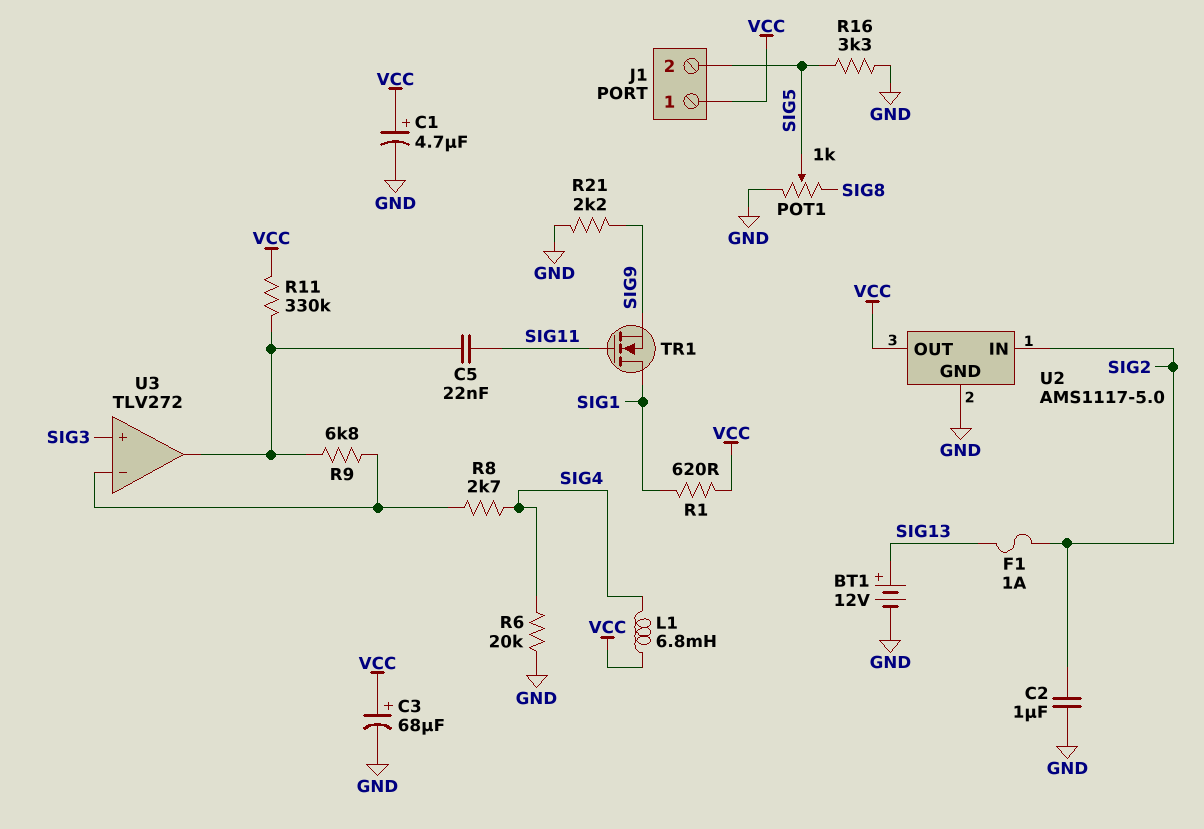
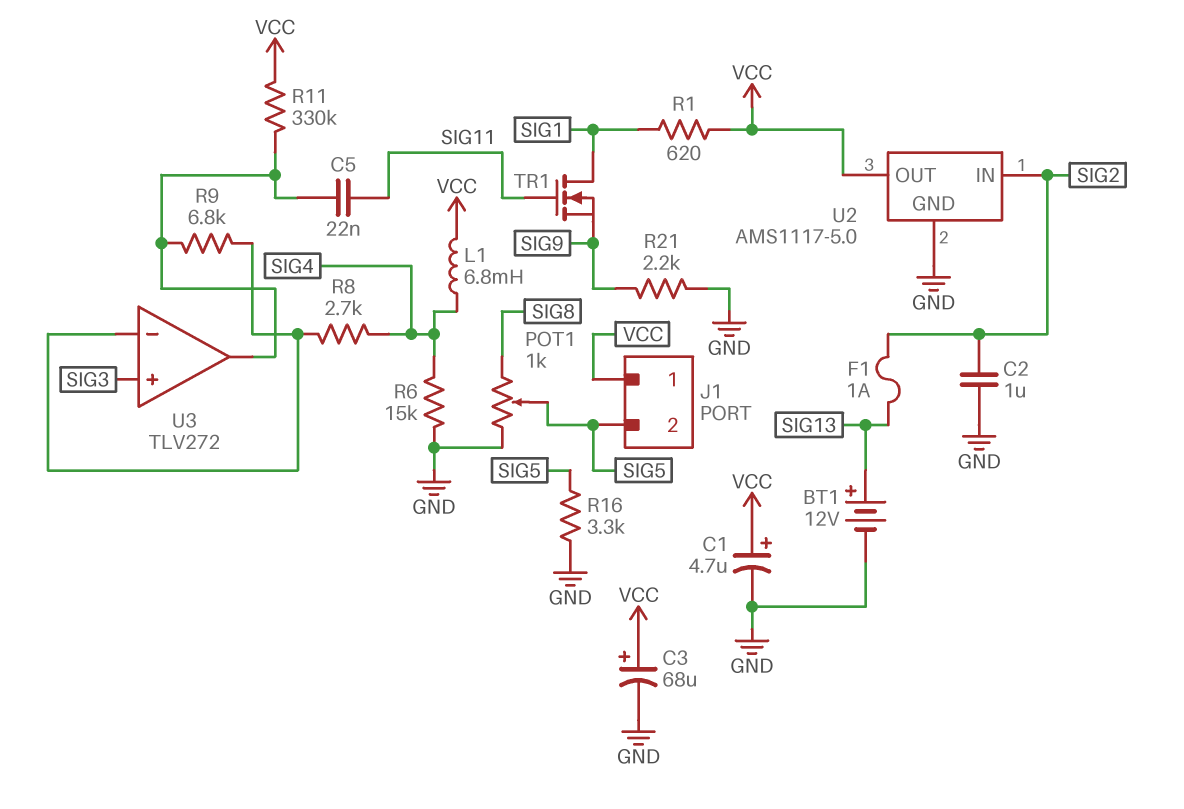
R6: 20k (GND, SIG4) -> 15k (GND, SIG4)

